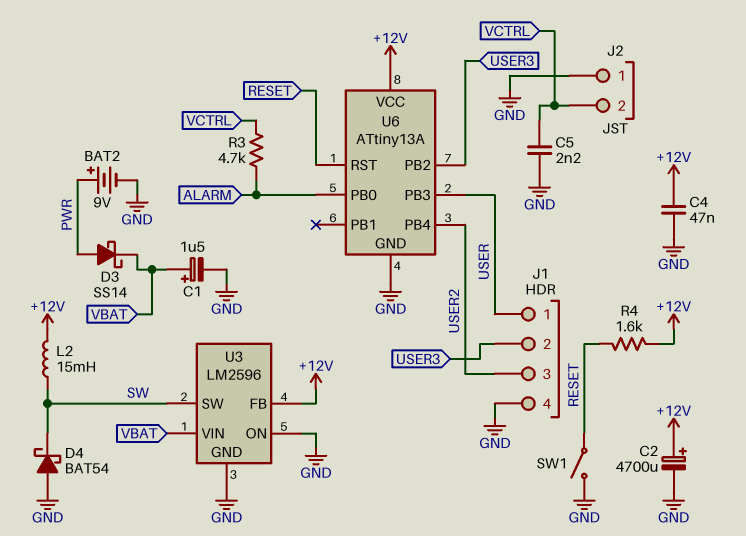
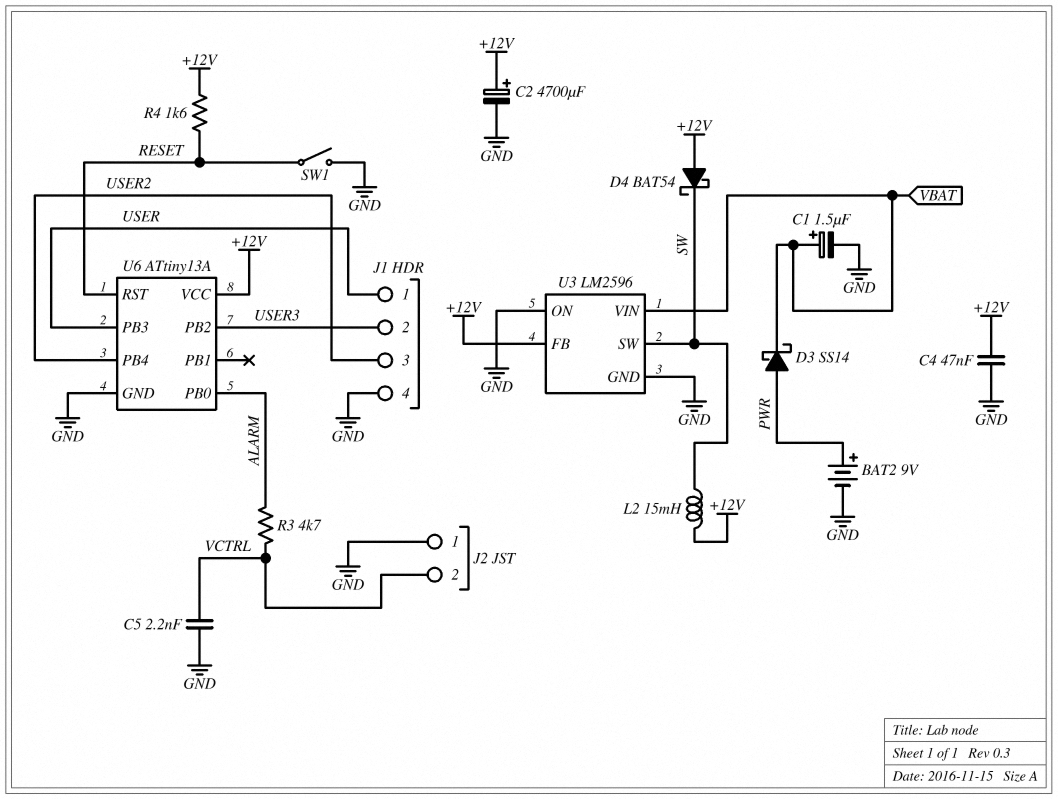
D4: schottky BAT54 (A GND, K SW) -> schottky BAT54 (A +12V, K SW)

